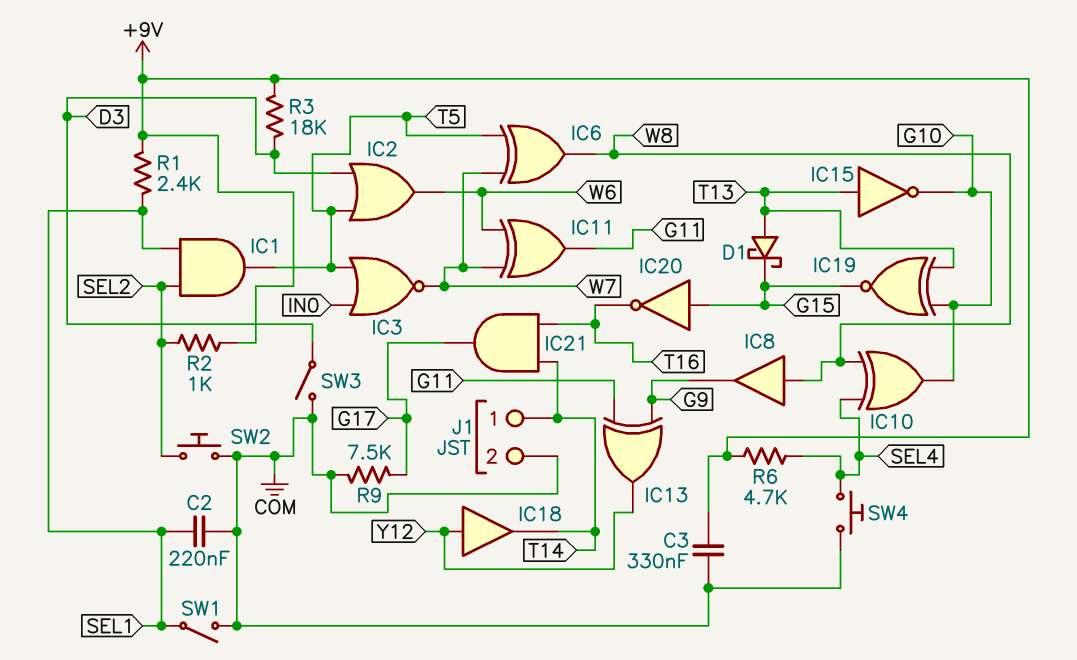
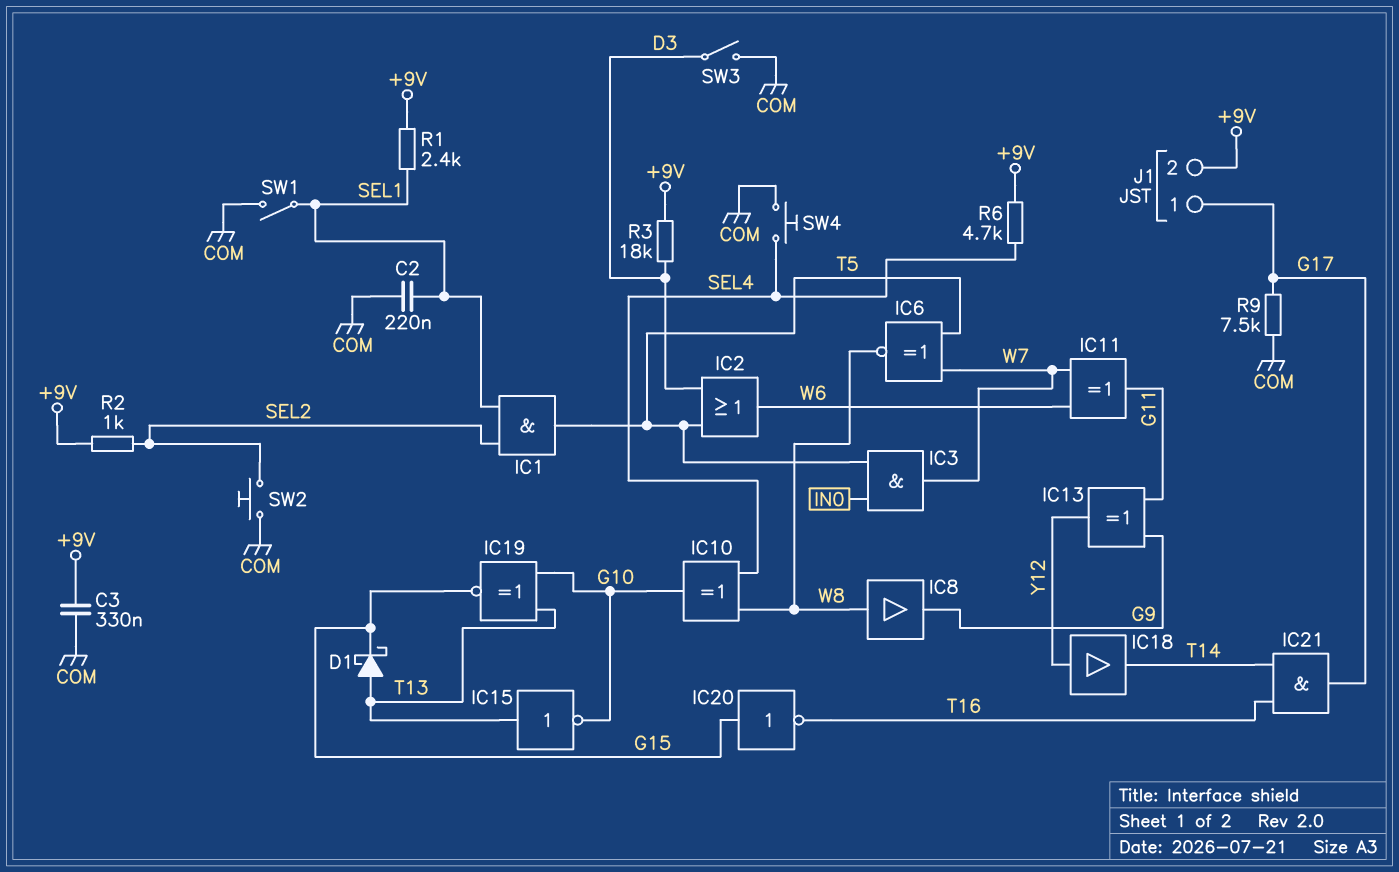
IC3: NOR (in IN0, in T5, out W7) -> AND (in IN0, in T5, out W7)
IC6: XOR (in T5, in W7, out W8) -> XNOR (in T5, in W7, out W8)
J1 pin 1: T14 -> G17
J1 pin 2: COM -> +9V

